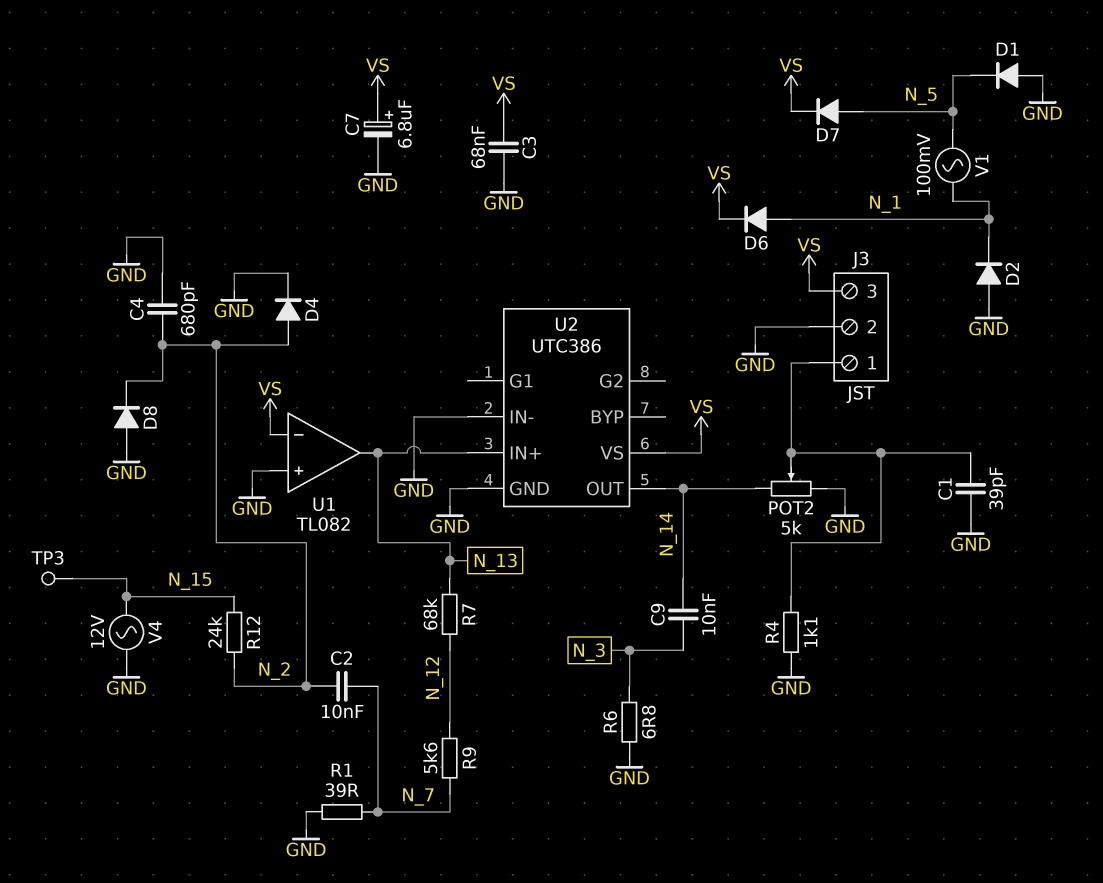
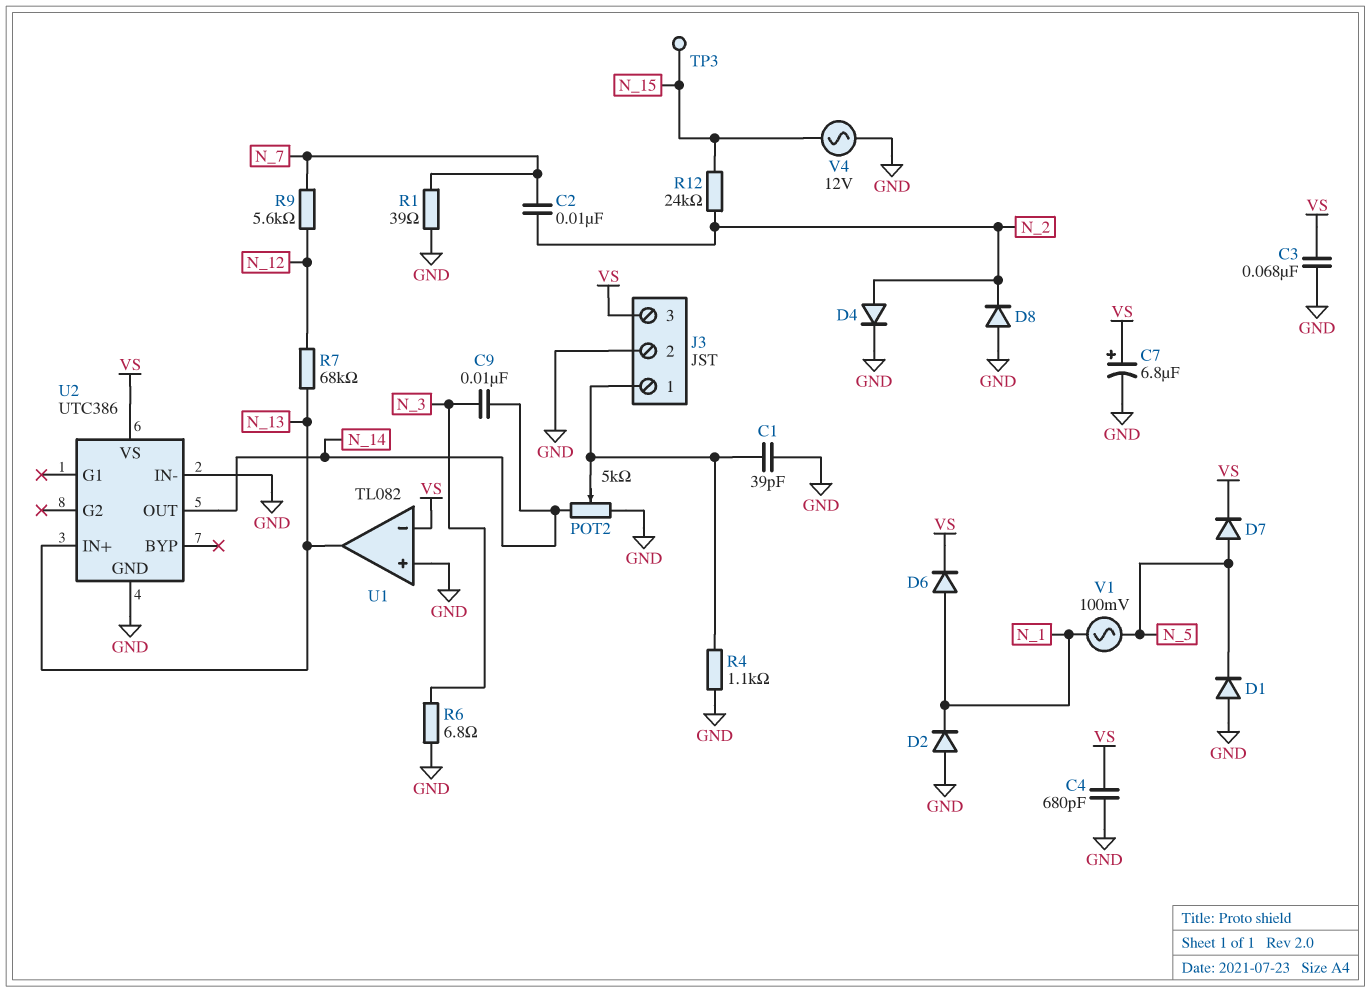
C4: 680pF (GND, N_2) -> 680pF (GND, VS)

